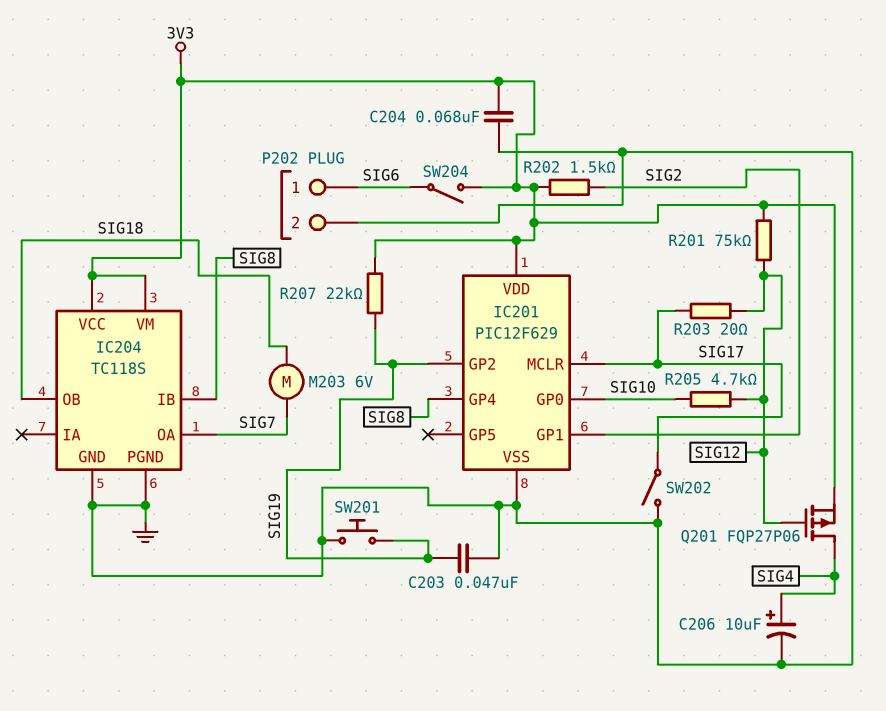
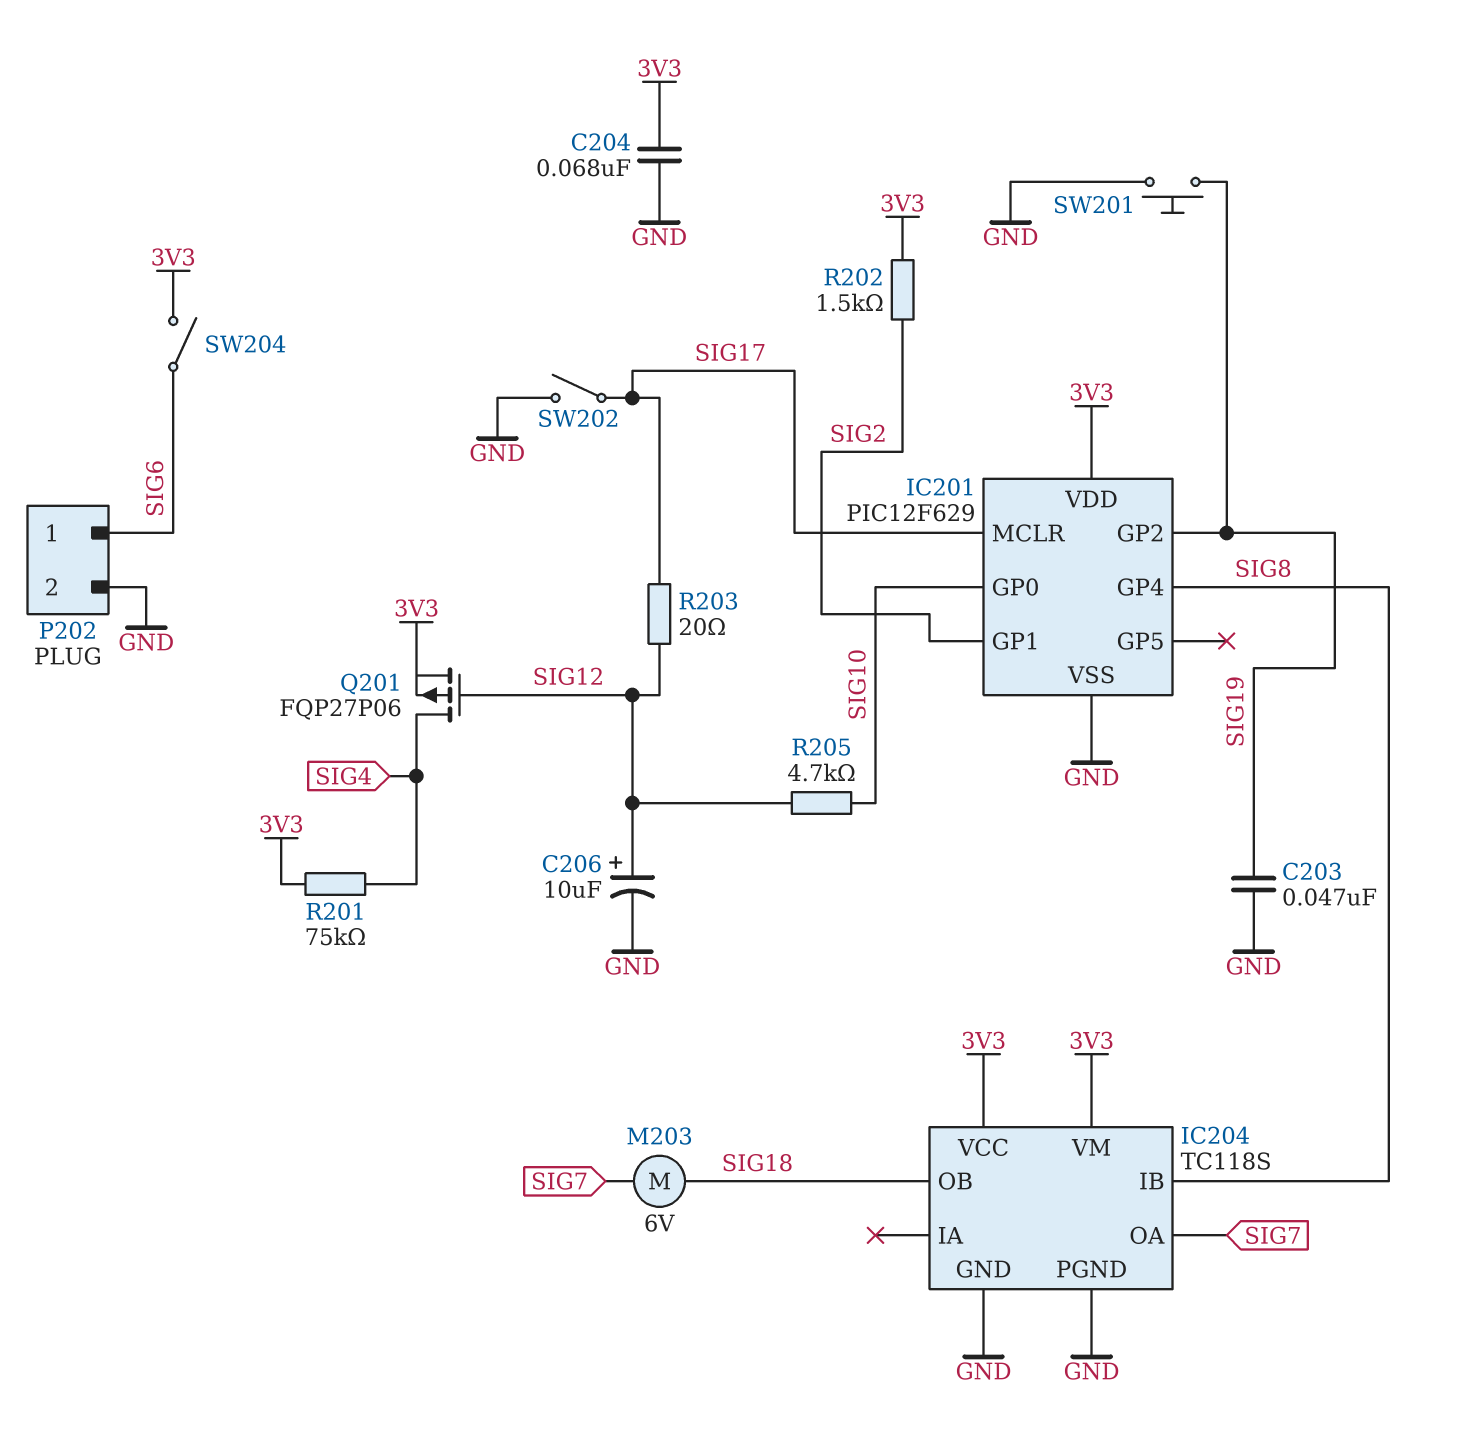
C206: 10uF (plus SIG4, minus GND) -> 10uF (plus SIG12, minus GND)
R201: 75k (3V3, SIG12) -> 75k (3V3, SIG4)
R207: 22k (3V3, SIG19) -> none

